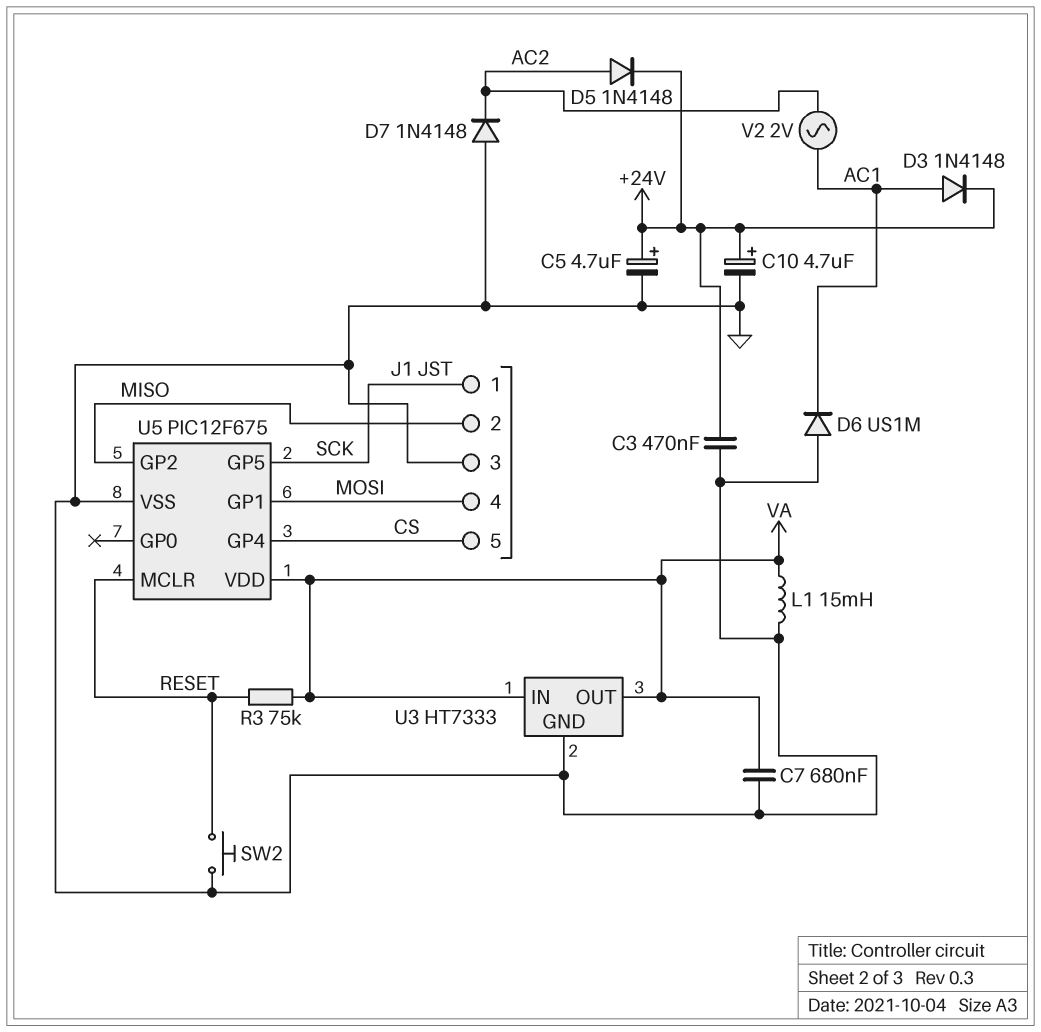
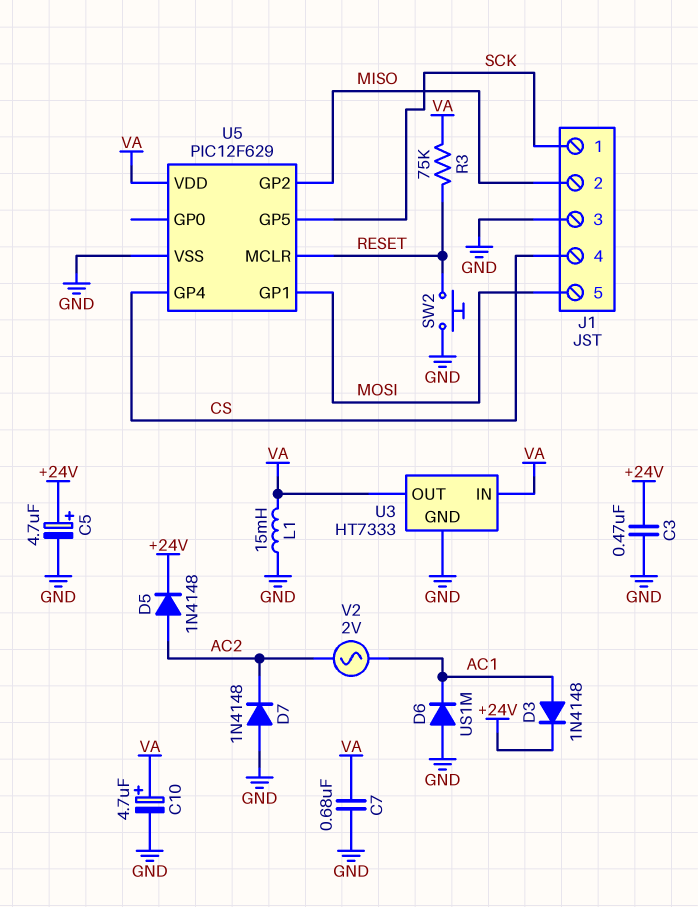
C10: 4.7uF (plus +24V, minus GND) -> 4.7uF (plus VA, minus GND)
J1 pin 4: MOSI -> CS
J1 pin 5: CS -> MOSI
U5: PIC12F675 -> PIC12F629

